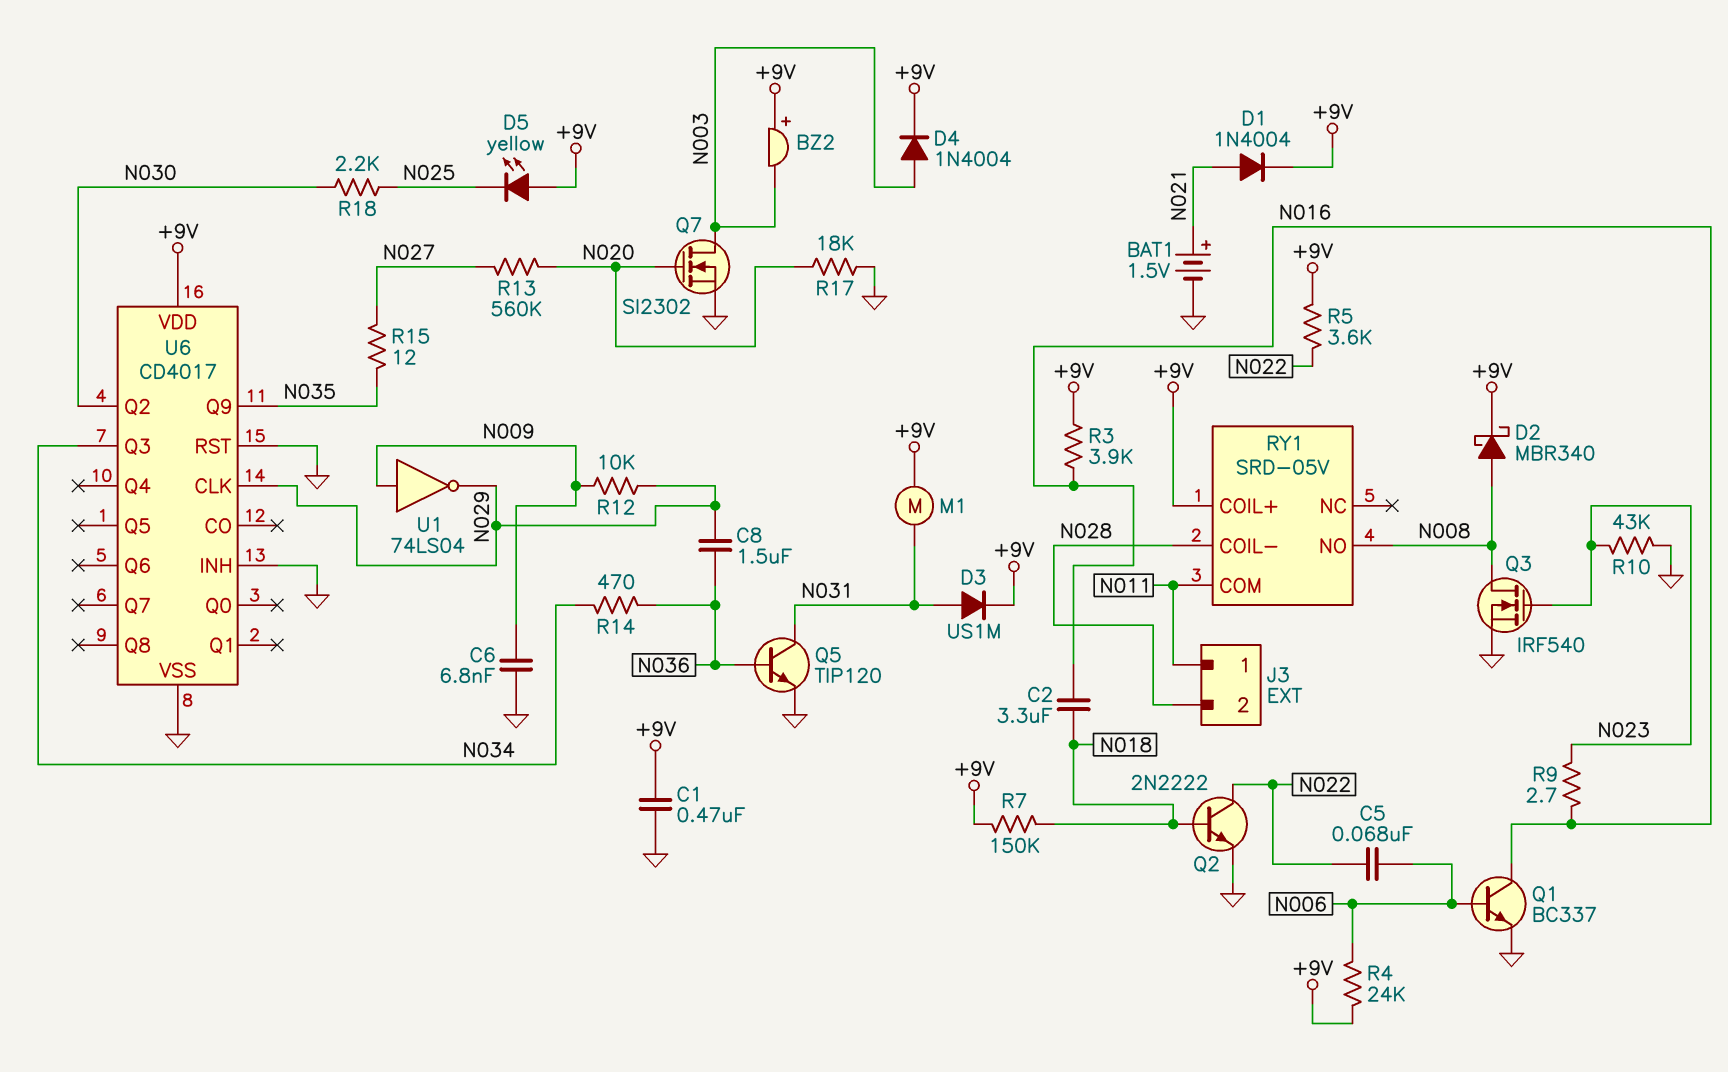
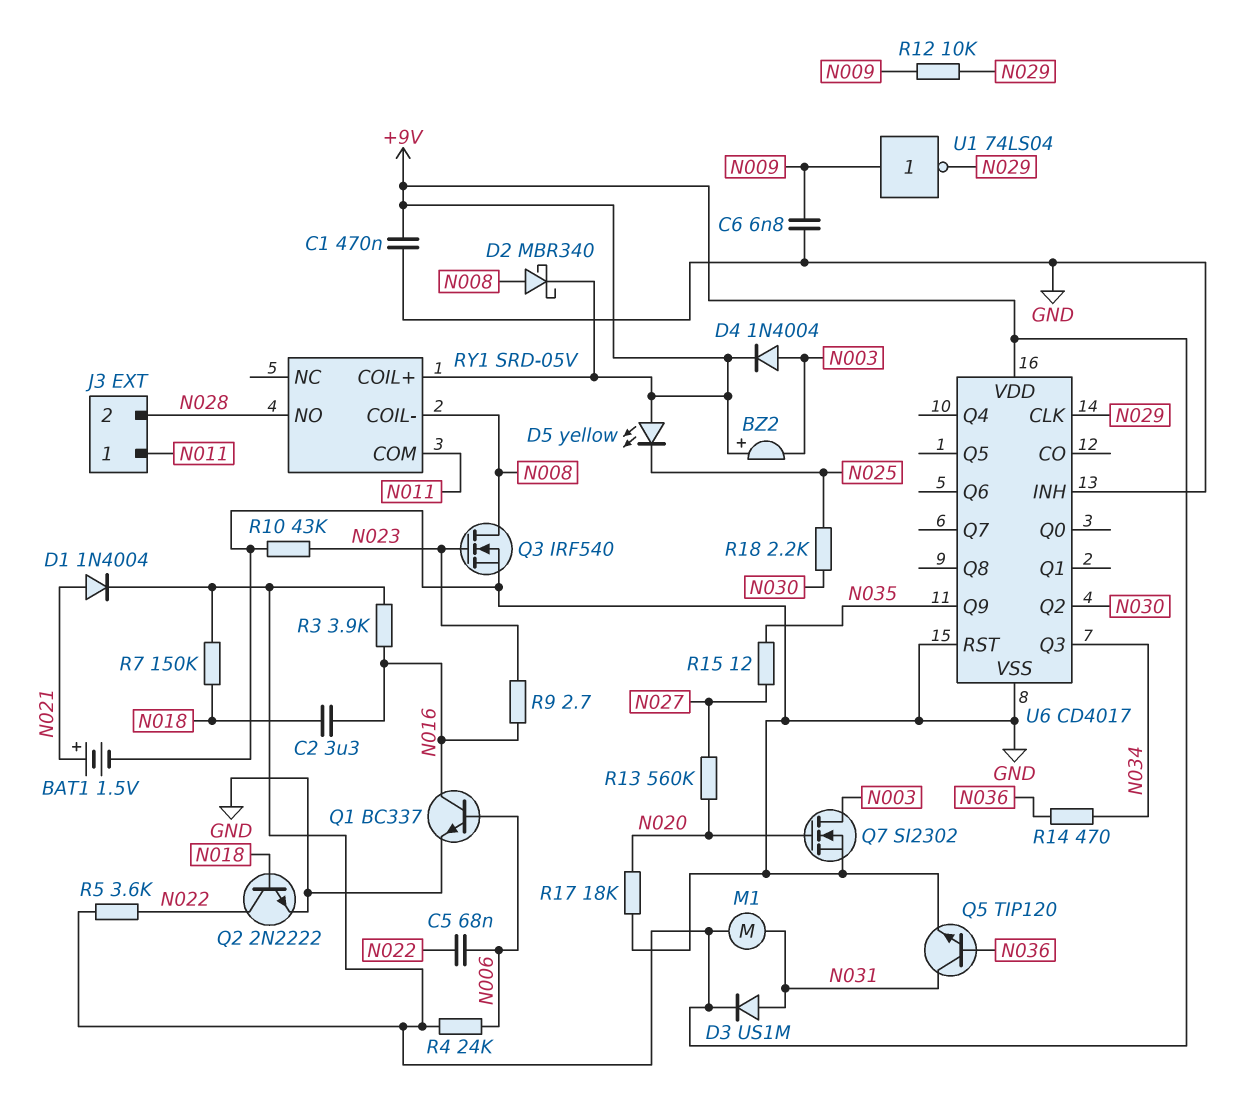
C8: 1.5uF (N029, N036) -> none
RY1 pin COIL-: N028 -> N008
RY1 pin NO: N008 -> N028

